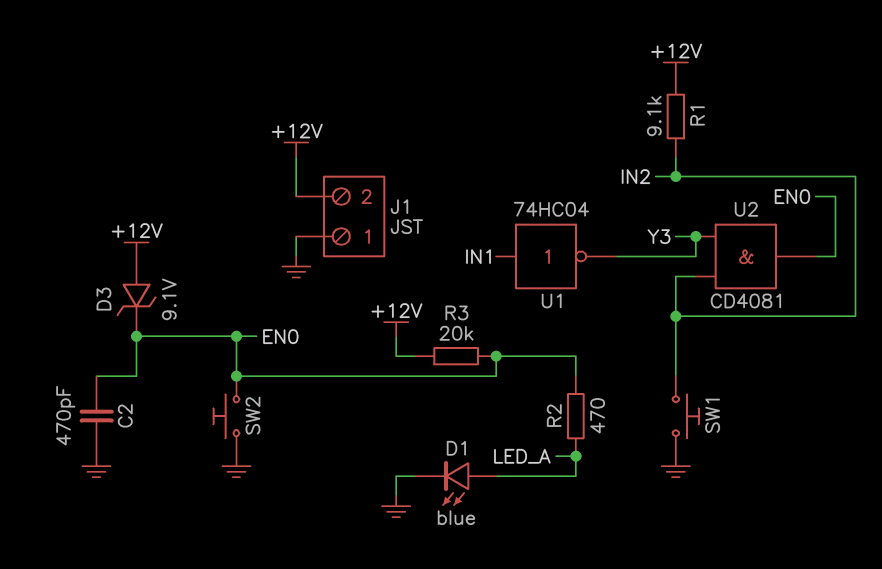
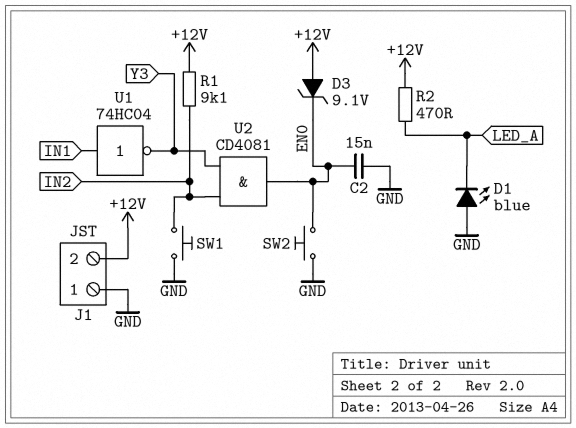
C2: 470pF (EN0, GND) -> 15nF (EN0, GND)
D1: LED blue (A LED_A, K GND) -> LED blue (A GND, K LED_A)
R2: 470 (EN0, LED_A) -> 470 (+12V, LED_A)
R3: 20k (+12V, EN0) -> none

